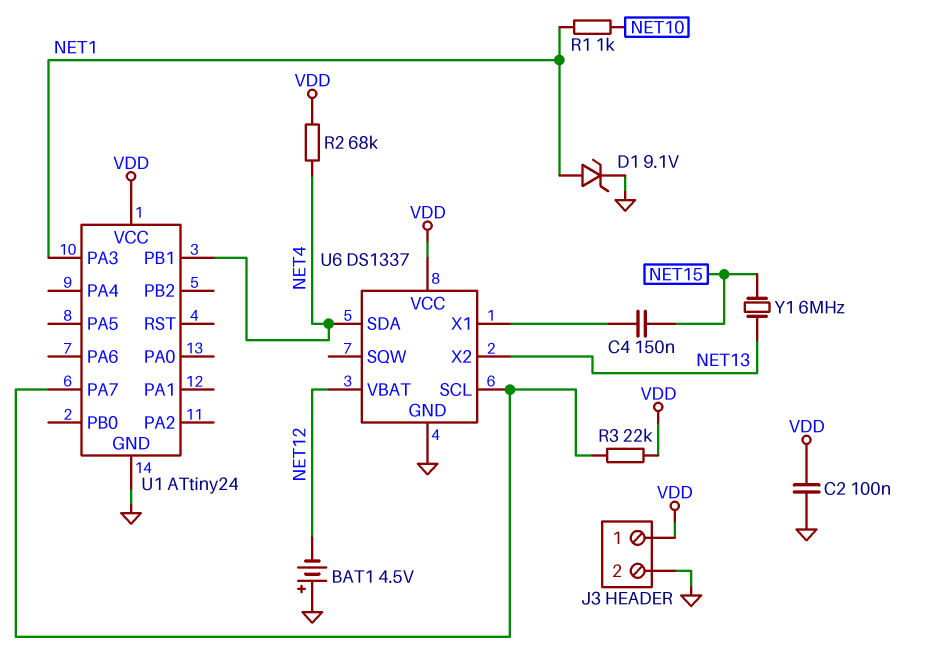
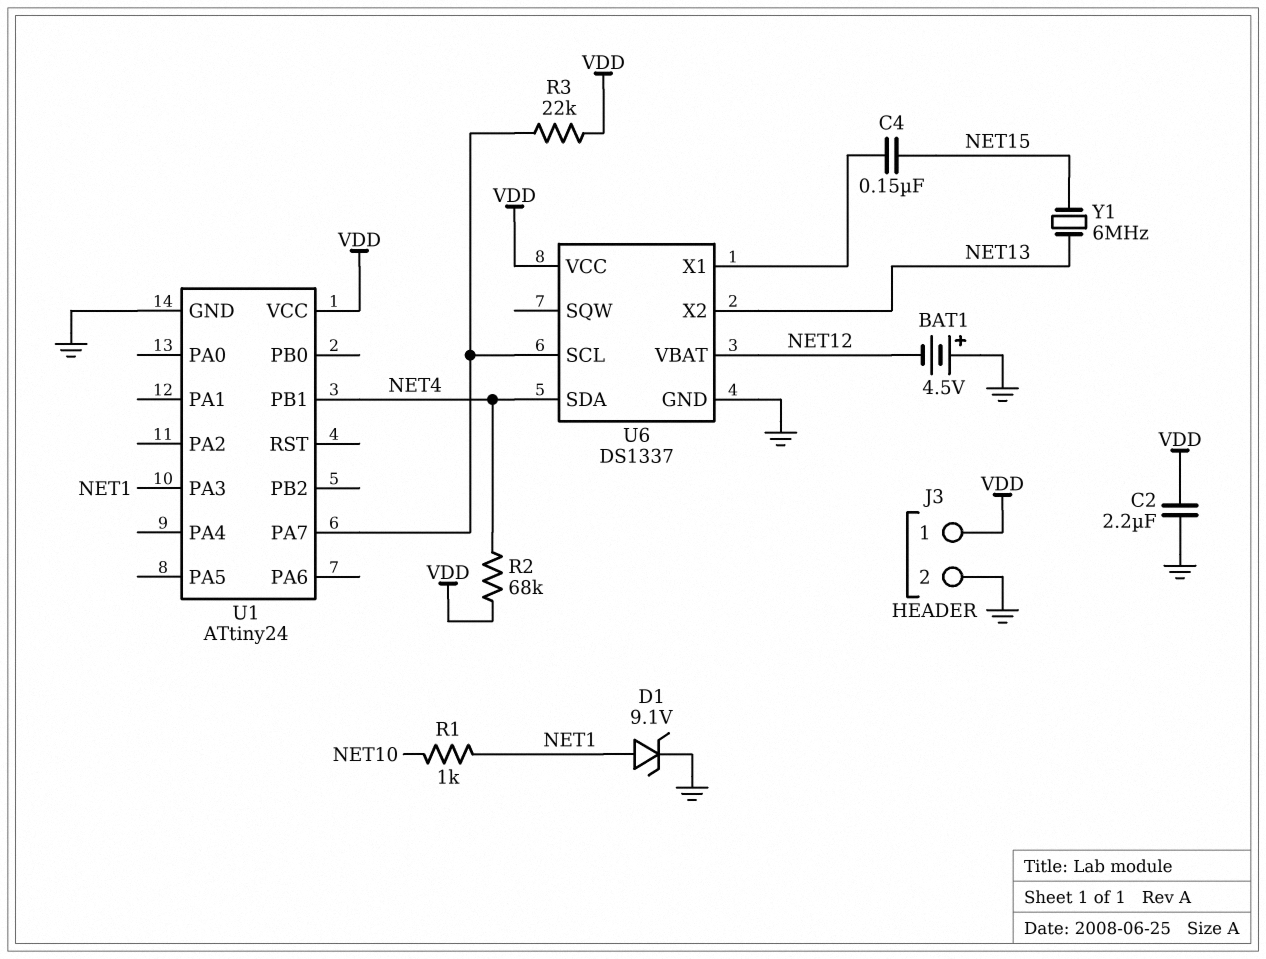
C2: 100nF (GND, VDD) -> 2.2uF (GND, VDD)

